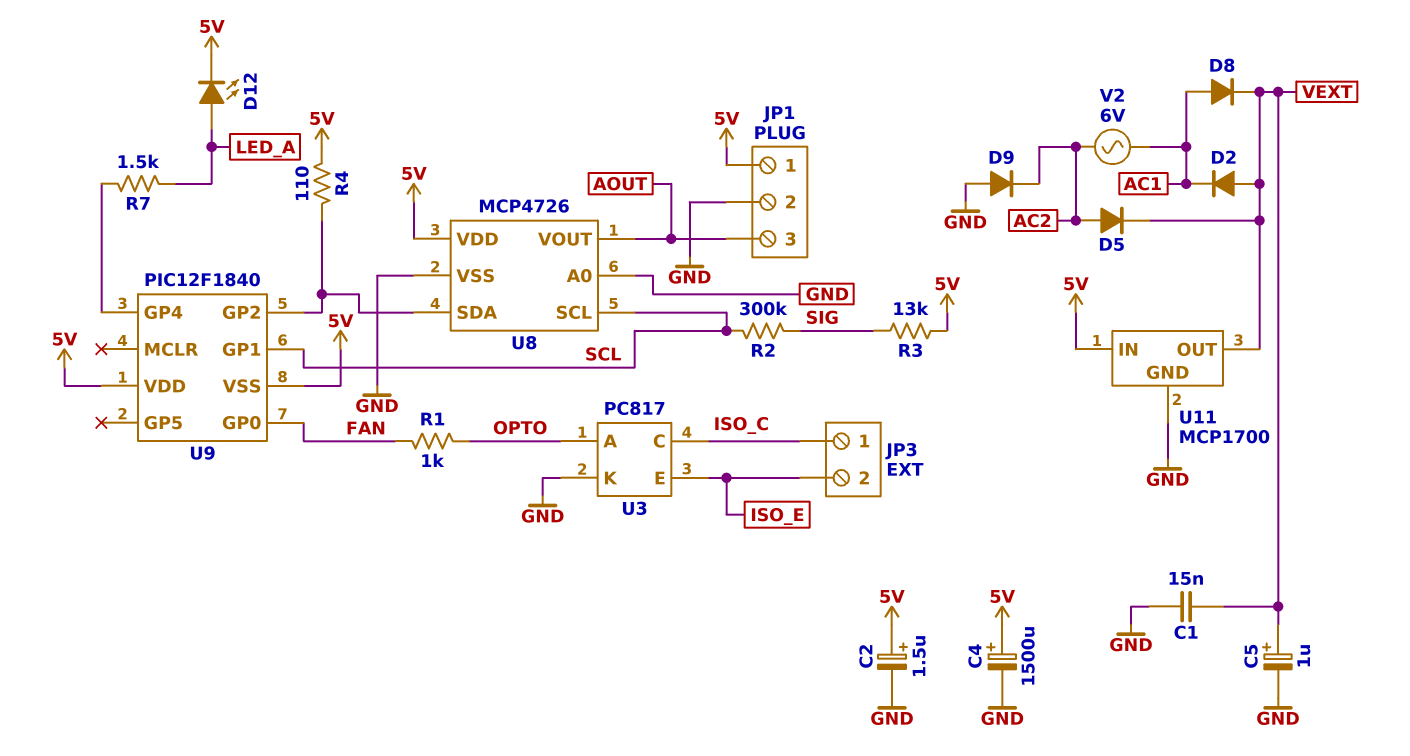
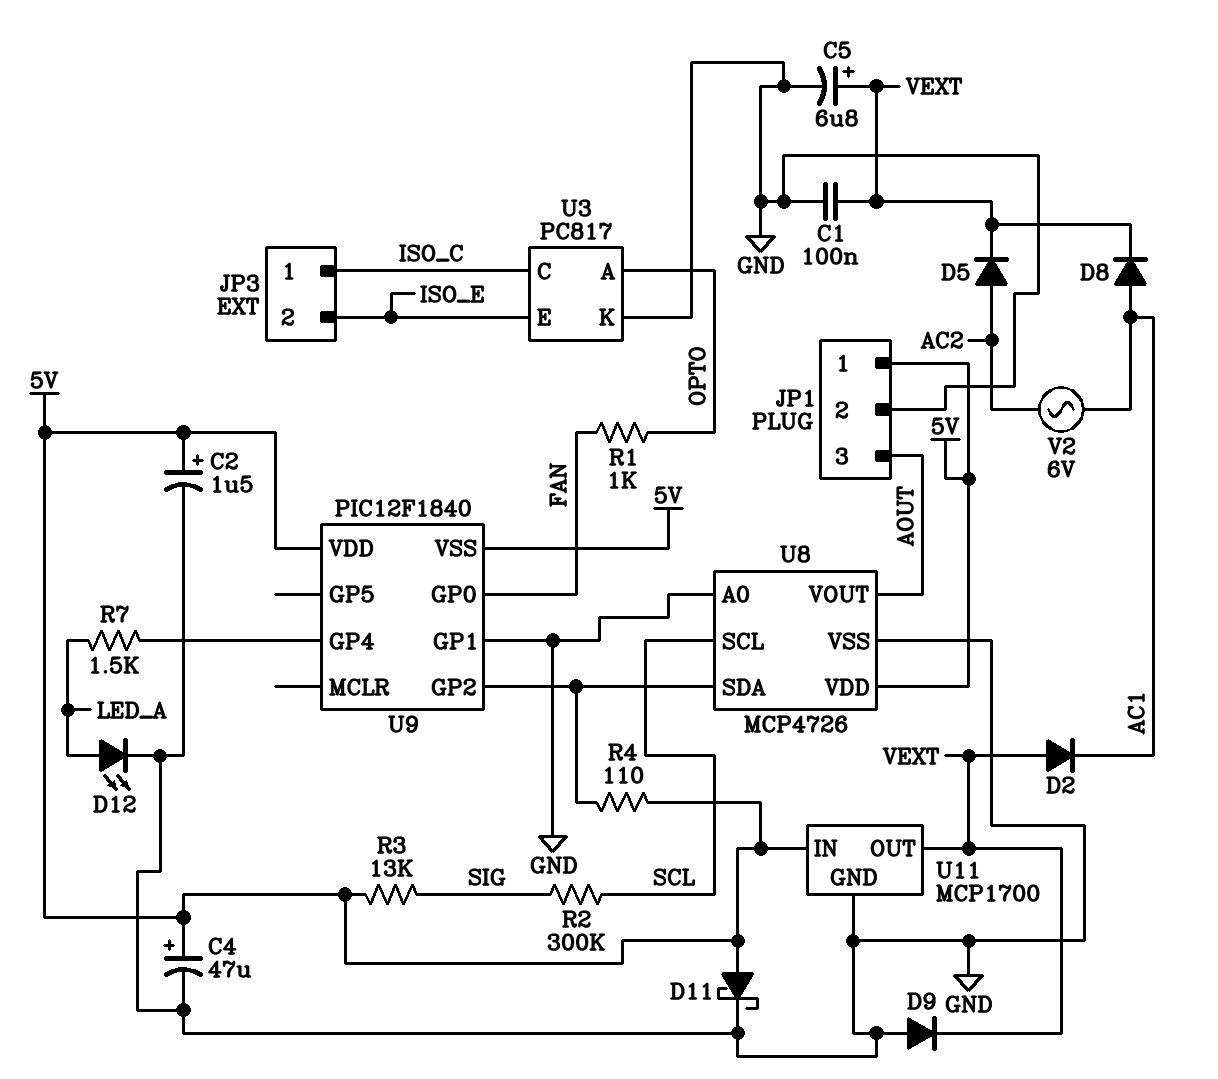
C1: 15nF (GND, VEXT) -> 100nF (GND, VEXT)
C4: 1500uF (plus 5V, minus GND) -> 47uF (plus 5V, minus GND)
C5: 1uF (plus VEXT, minus GND) -> 6.8uF (plus VEXT, minus GND)
D9: diode (A GND, K AC2) -> diode (A GND, K VEXT)
D11: none -> schottky (A 5V, K GND)
D12: LED (A LED_A, K 5V) -> LED (A LED_A, K GND)
U9 pin GP1: SCL -> GND

